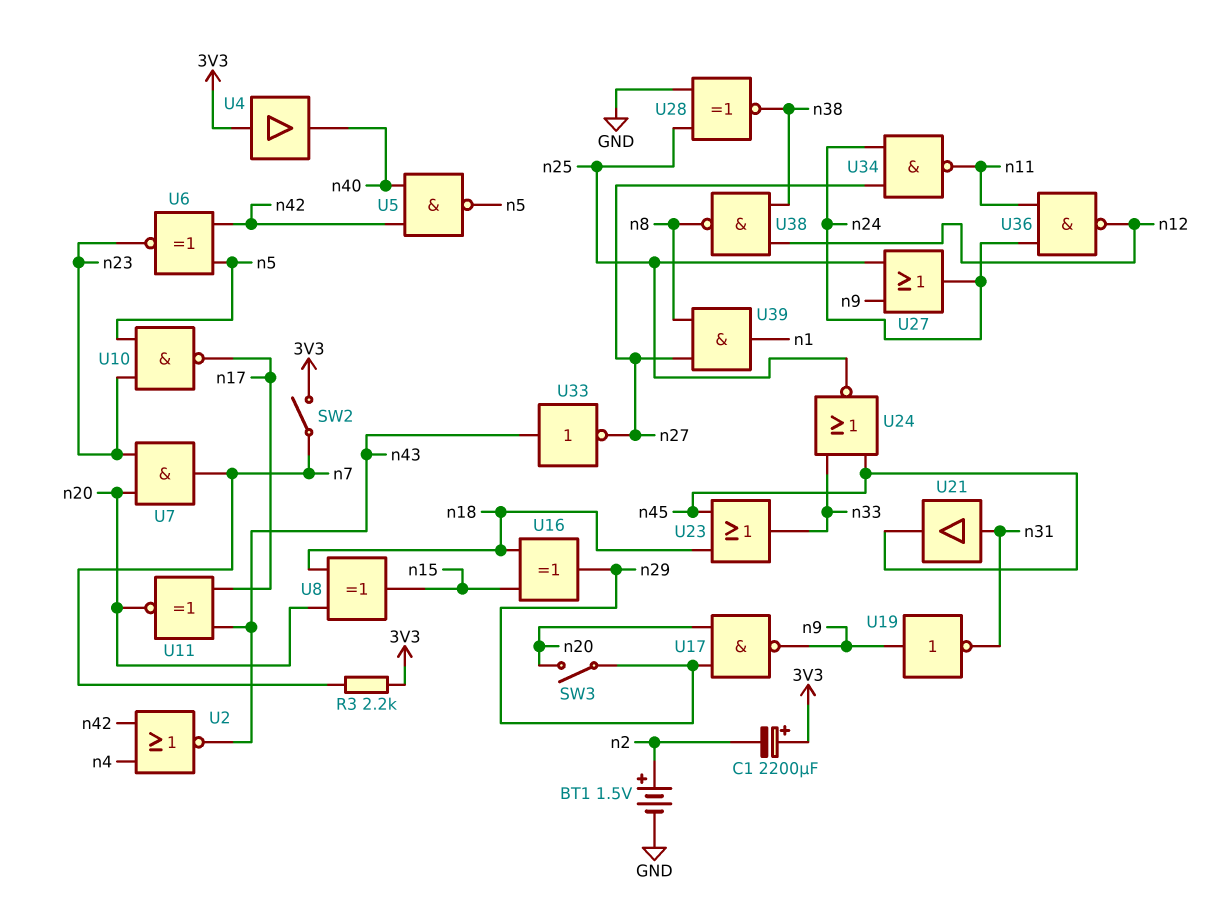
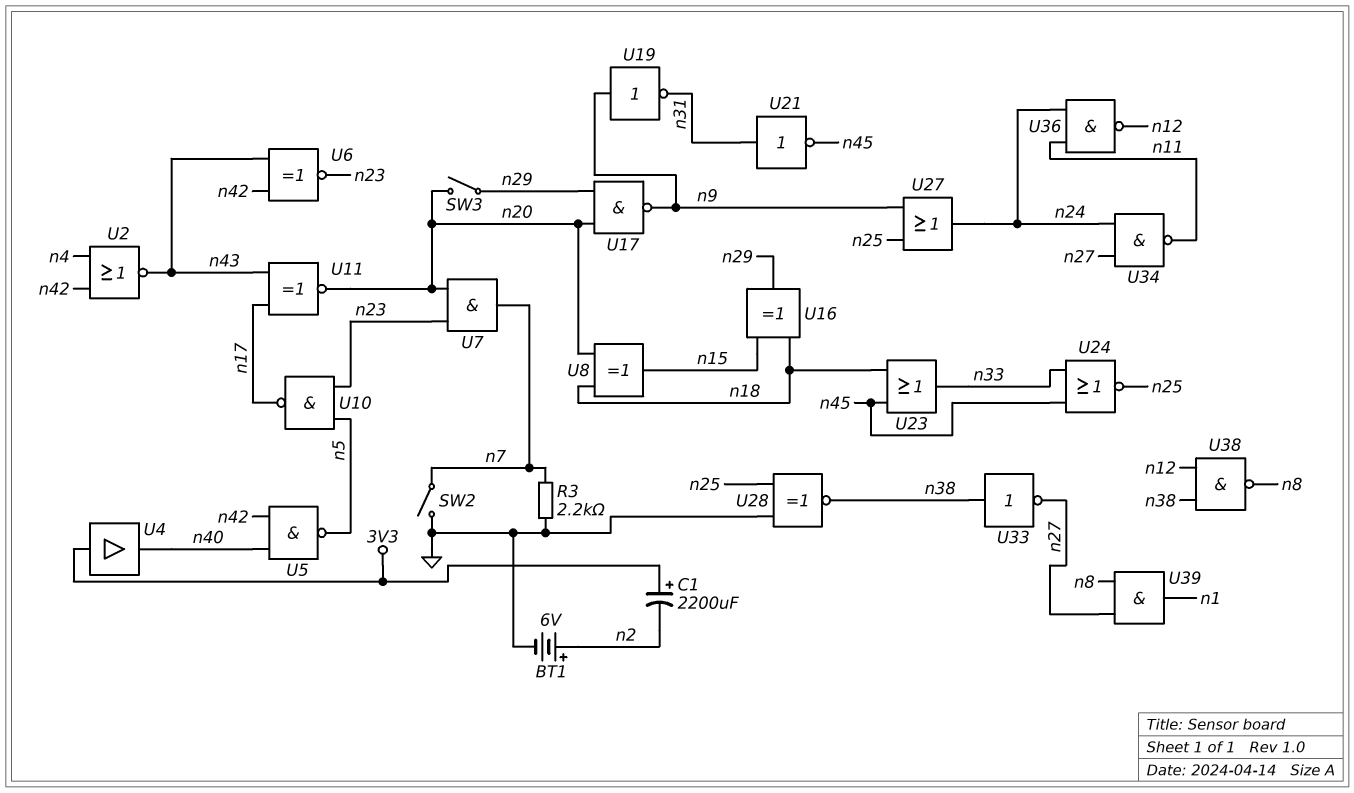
BT1: 1.5V (plus n2, minus GND) -> 6V (plus n2, minus GND)
R3: 2.2k (3V3, n7) -> 2.2k (GND, n7)
SW2: switch (3V3, n7) -> switch (GND, n7)
U6: XNOR (in n5, in n42, out n23) -> XNOR (in n42, in n43, out n23)
U21: buffer (in n31, out n45) -> NOT (in n31, out n45)
U33: NOT (in n43, out n27) -> NOT (in n38, out n27)

